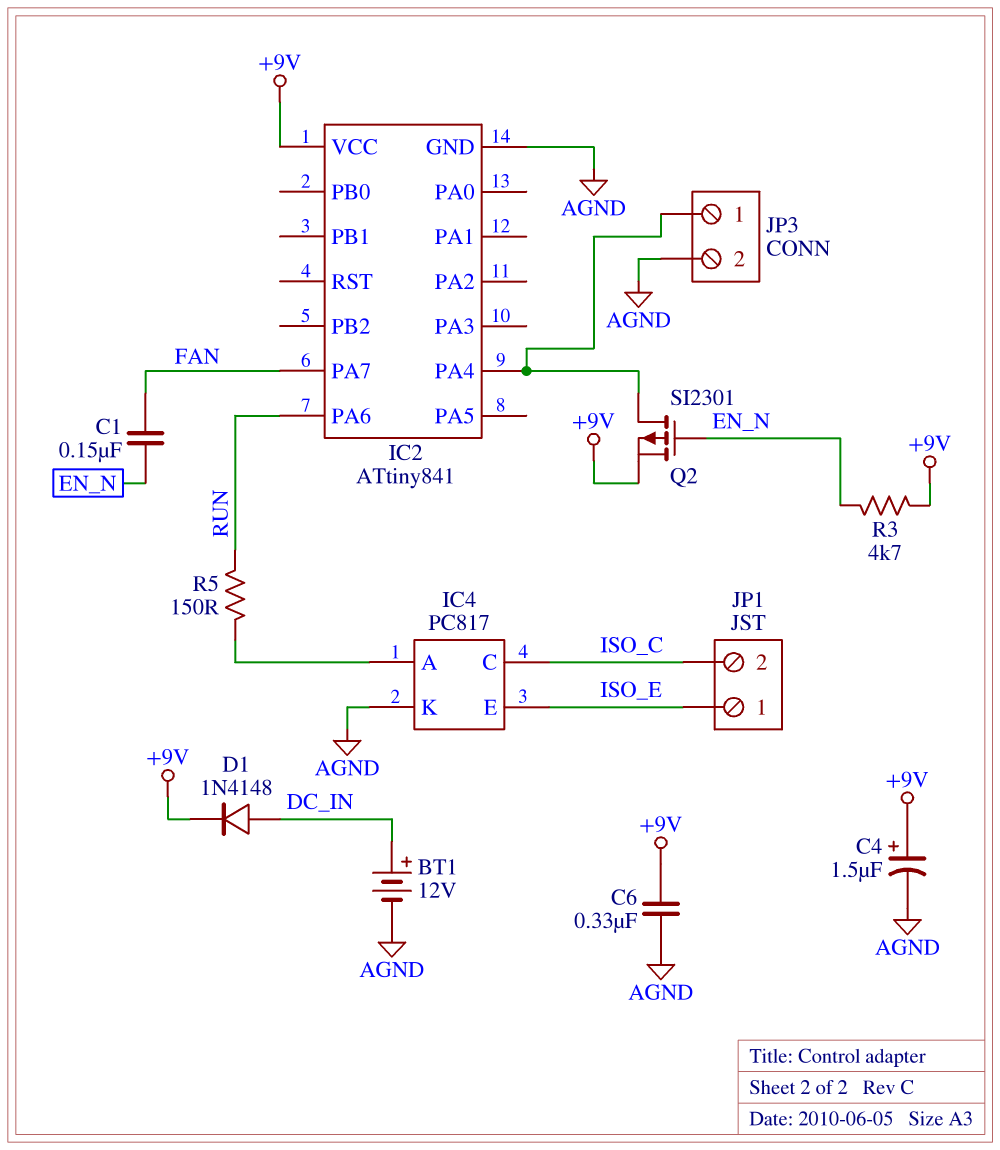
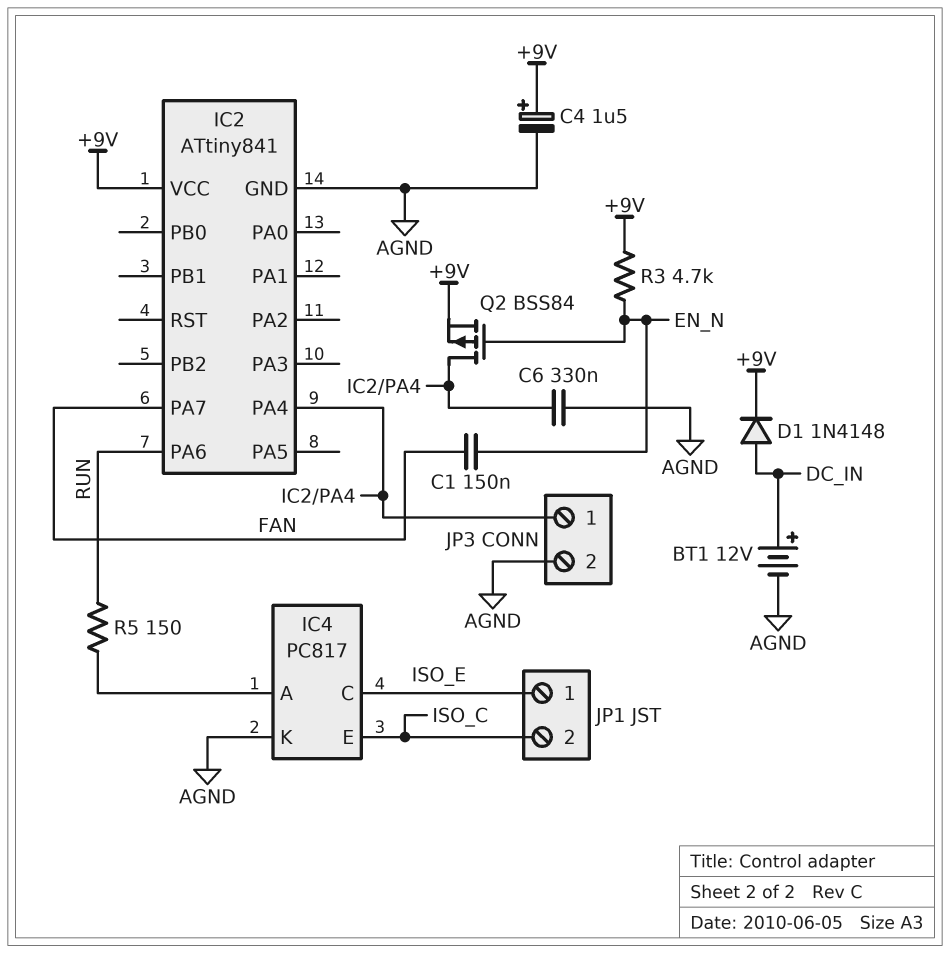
C6: 330nF (+9V, AGND) -> 330nF (AGND, IC2/PA4)
IC4 pin C: ISO_C -> ISO_E
IC4 pin E: ISO_E -> ISO_C
Q2: PMOS SI2301 (G EN_N, D IC2/PA4, S +9V) -> PMOS BSS84 (G EN_N, D IC2/PA4, S +9V)

